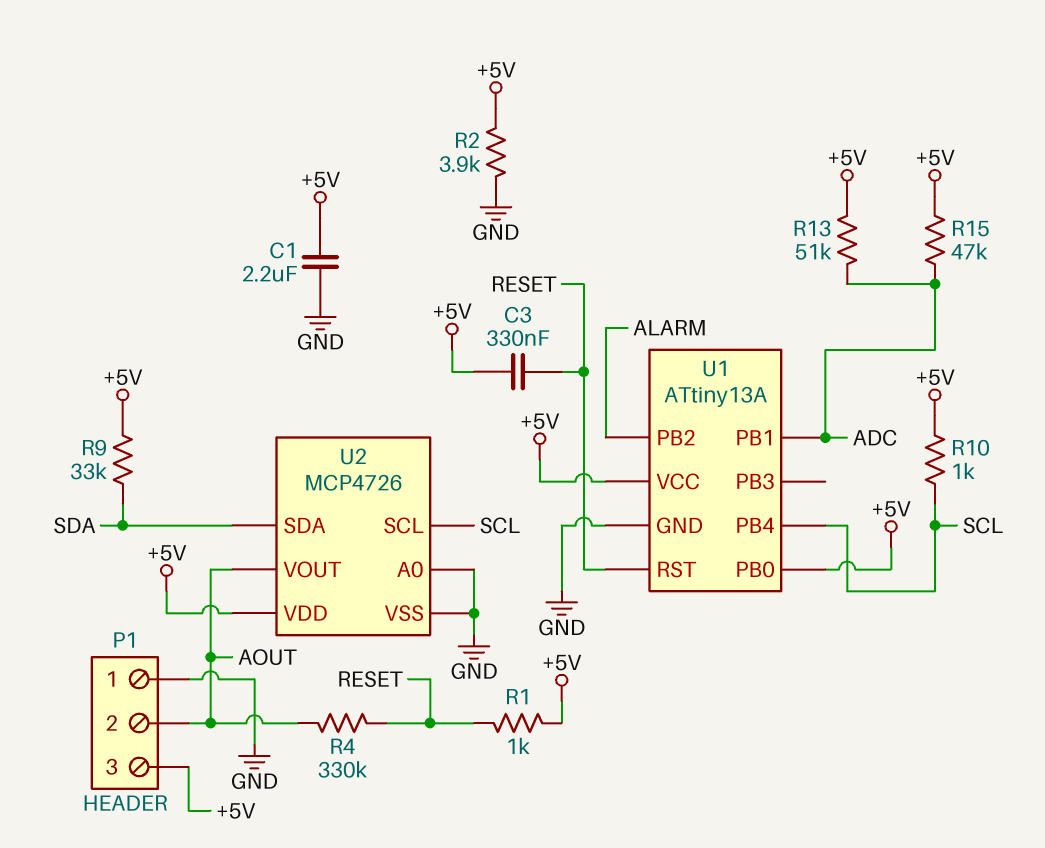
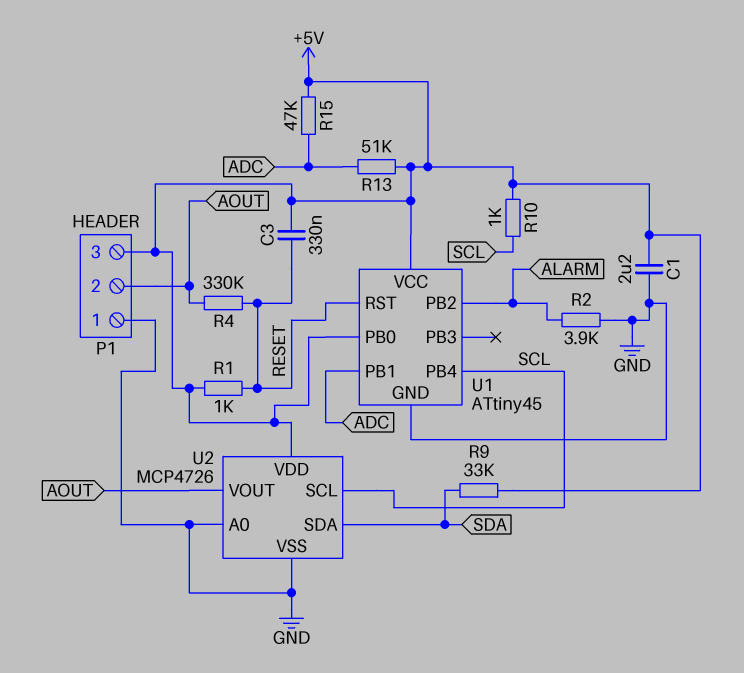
R2: 3.9k (+5V, GND) -> 3.9k (ALARM, GND)
U1: ATtiny13A -> ATtiny45

